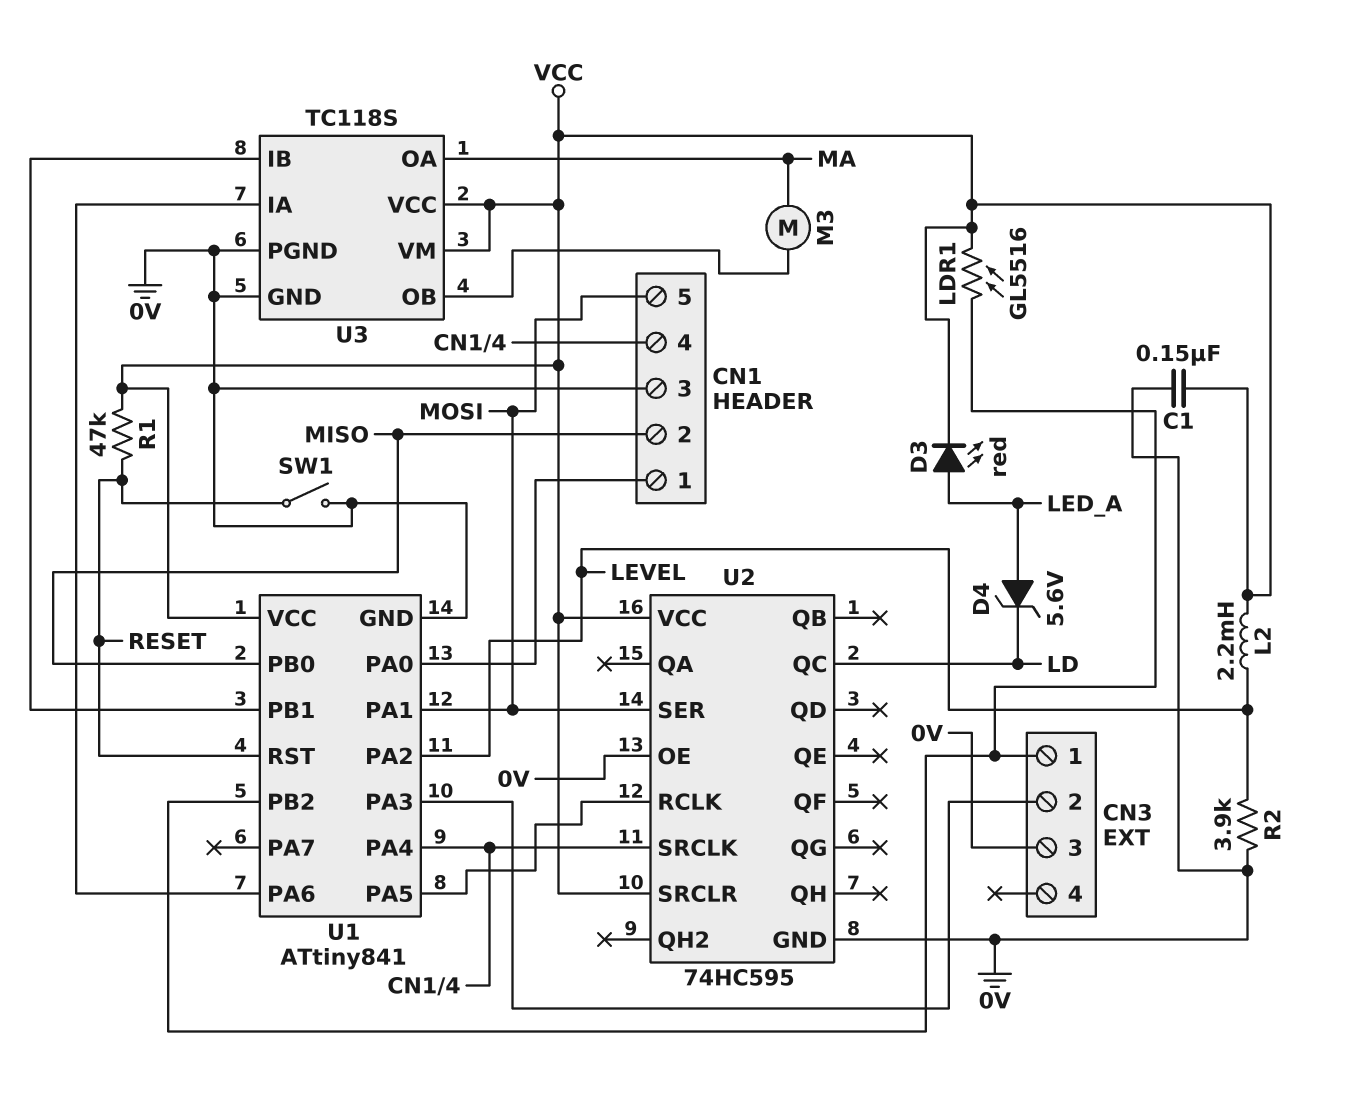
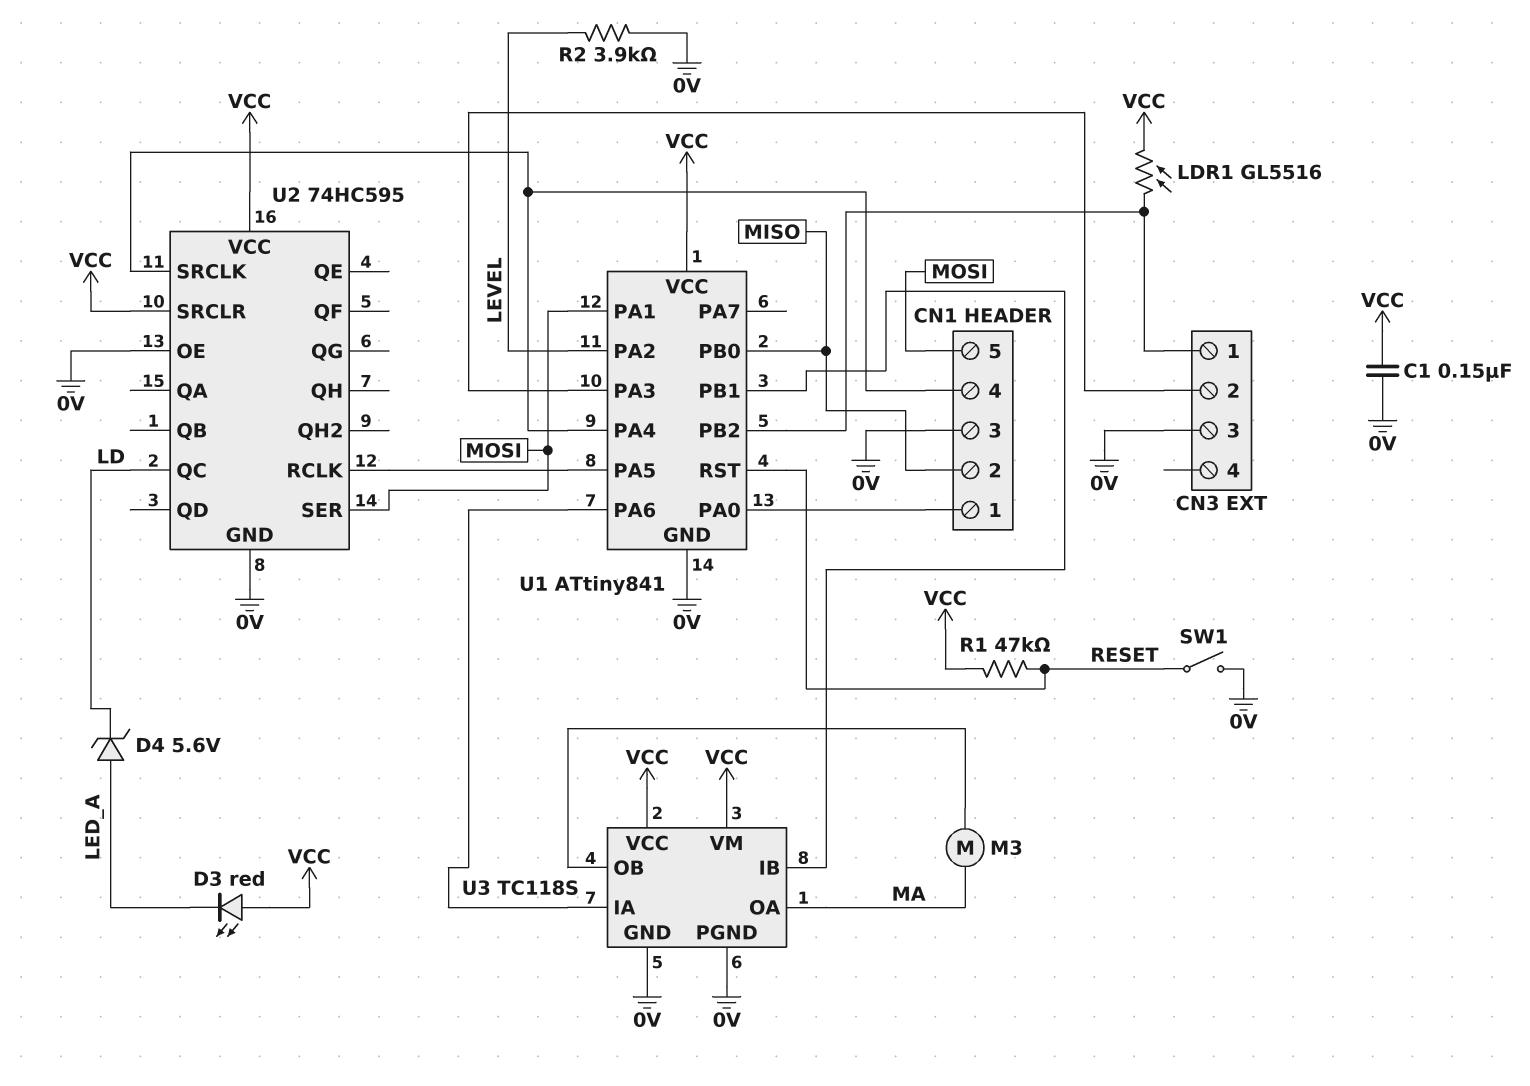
D3: LED red (A LED_A, K VCC) -> LED red (A VCC, K LED_A)
L2: 2.2mH (LEVEL, VCC) -> none

